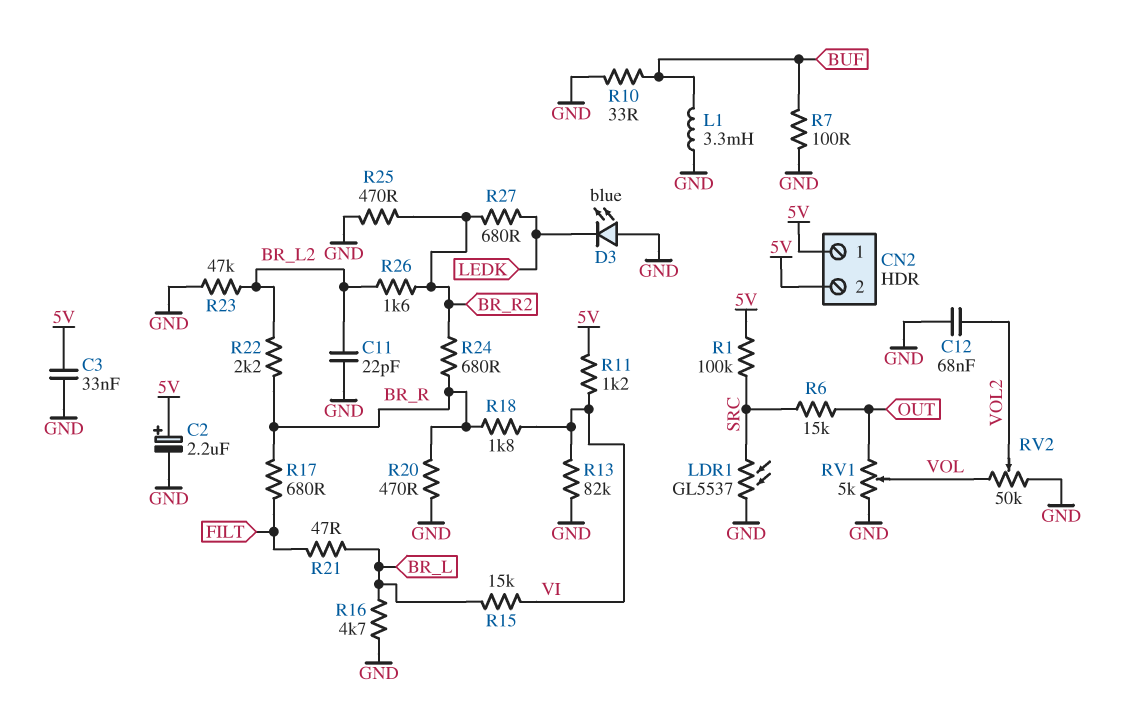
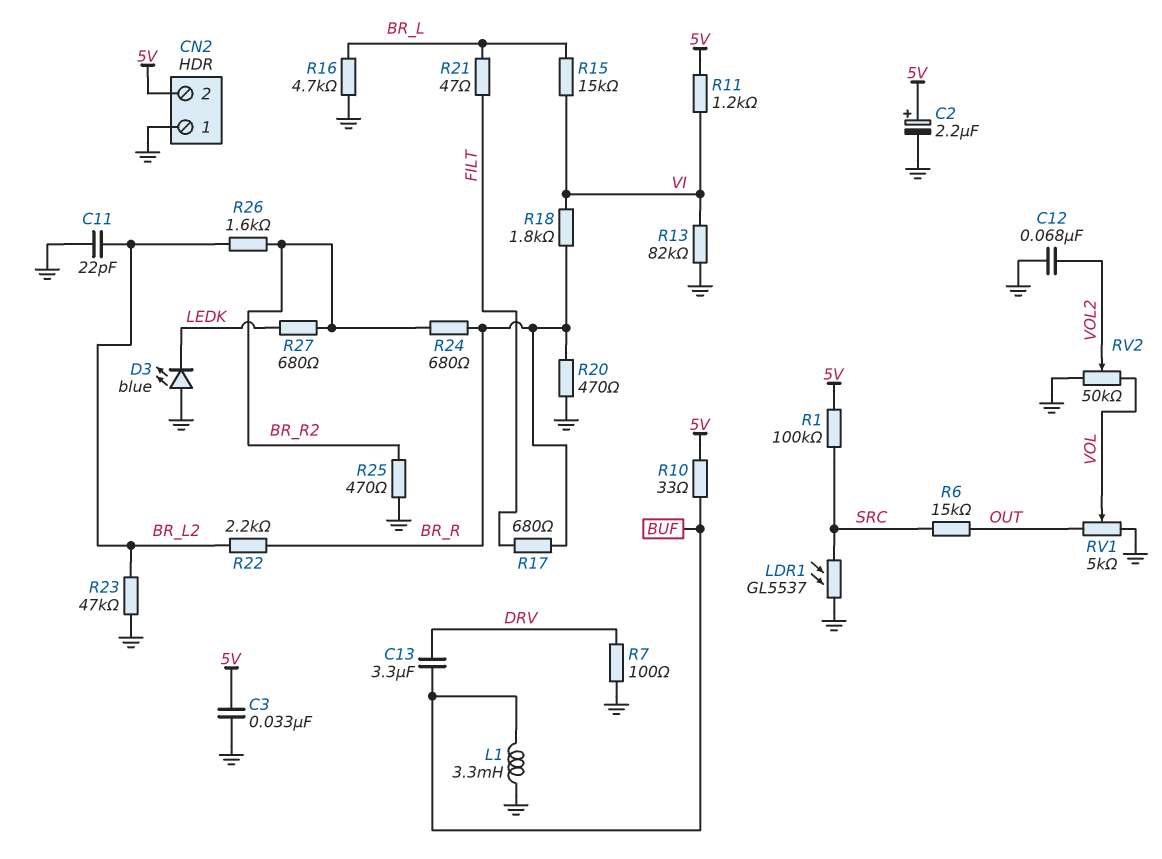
C13: none -> 3.3uF (BUF, DRV)
CN2 pin 1: 5V -> GND
R7: 100 (BUF, GND) -> 100 (DRV, GND)
R10: 33 (BUF, GND) -> 33 (5V, BUF)

